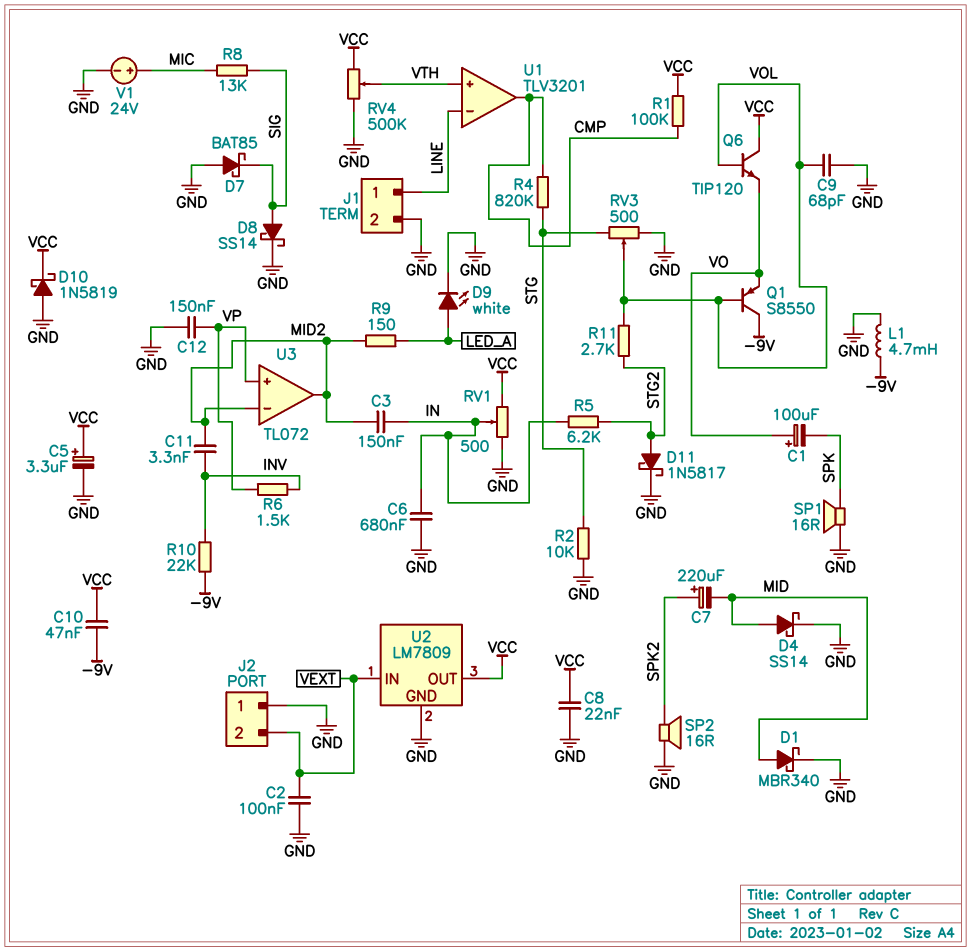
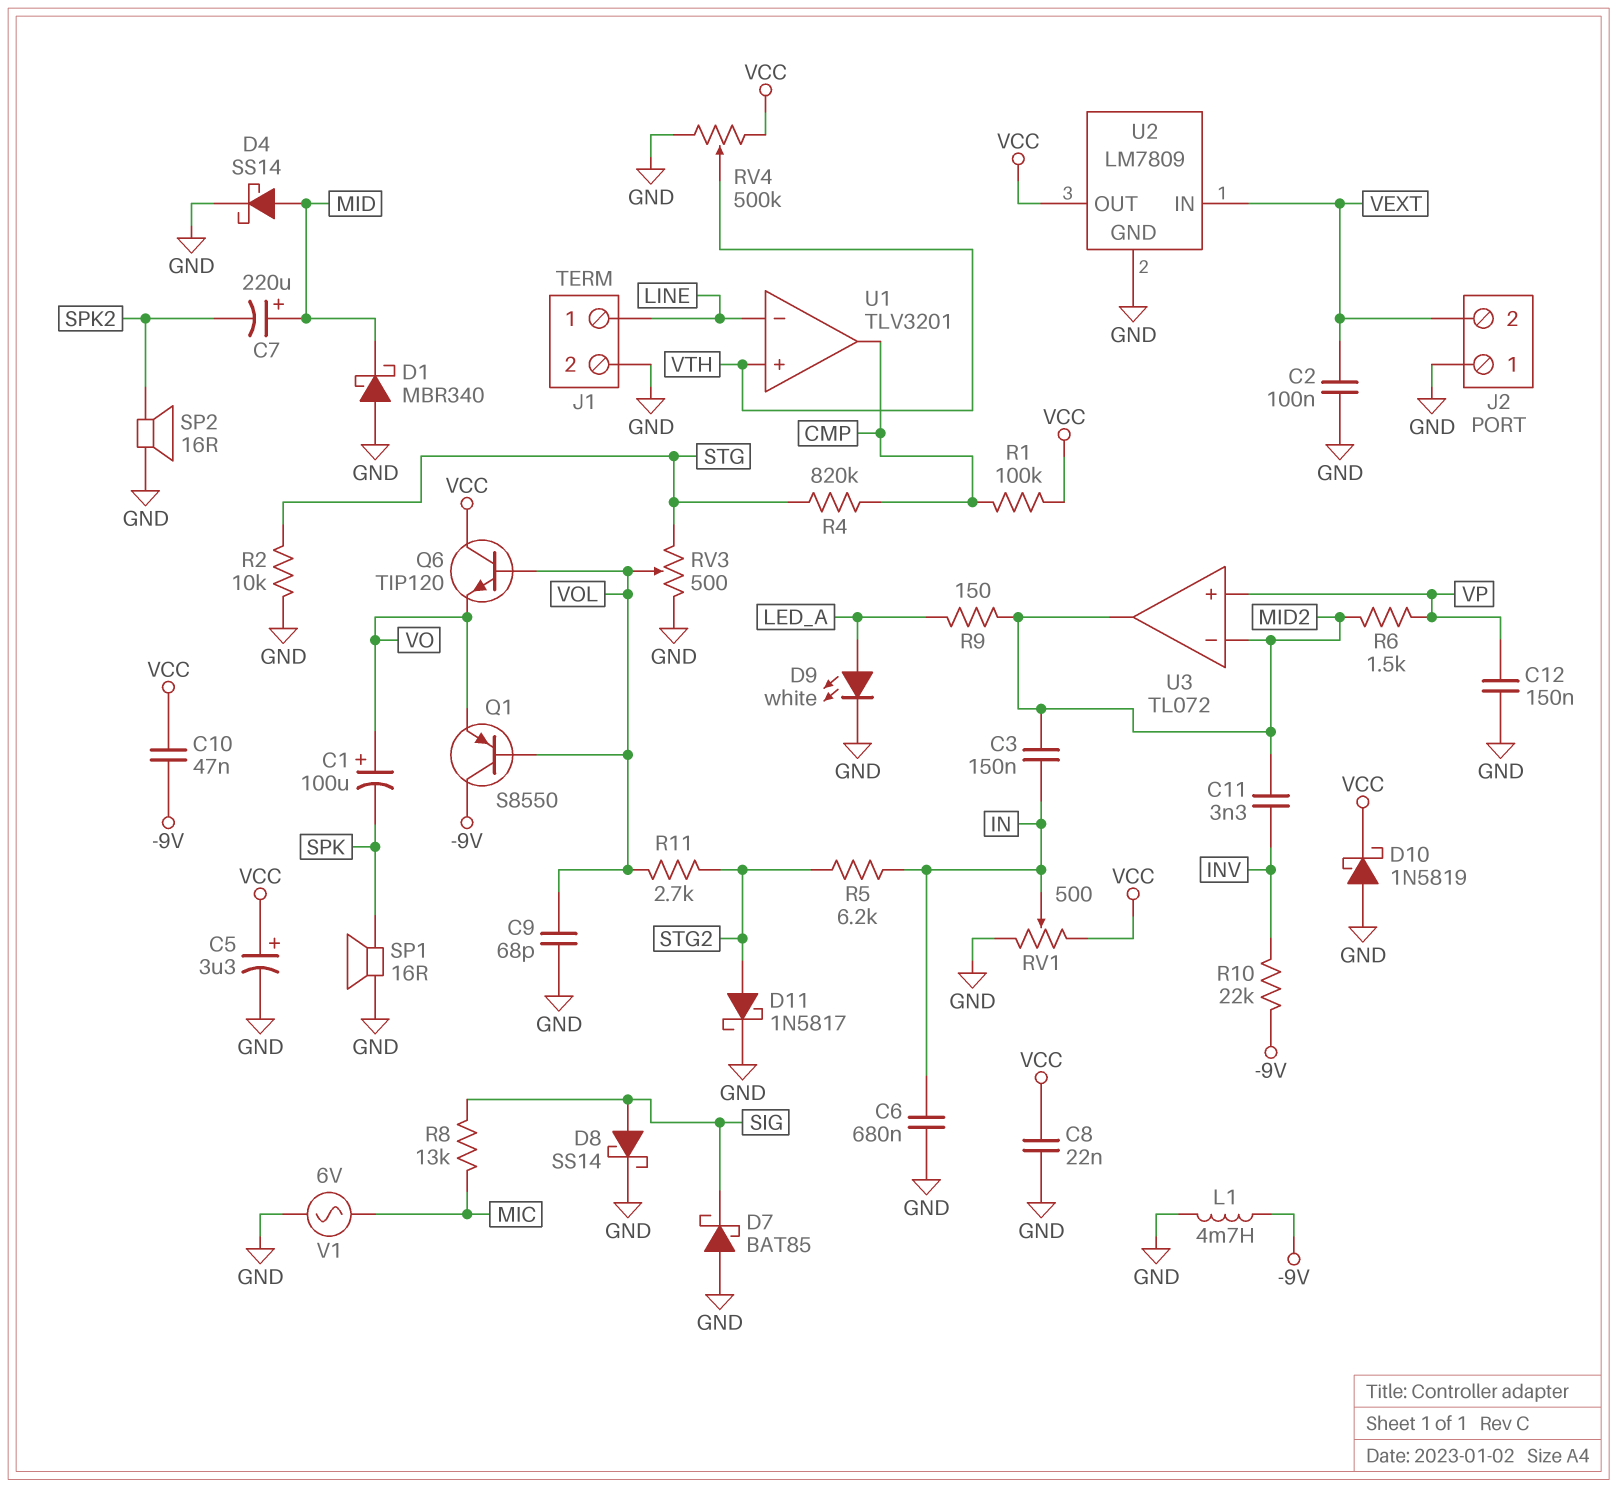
C7: 220uF (plus SPK2, minus MID) -> 220uF (plus MID, minus SPK2)
D1: schottky MBR340 (A MID, K GND) -> schottky MBR340 (A GND, K MID)
R6: 1.5k (INV, VP) -> 1.5k (MID2, VP)
V1: 24V (plus MIC, minus GND) -> AC 6V (GND, MIC)

